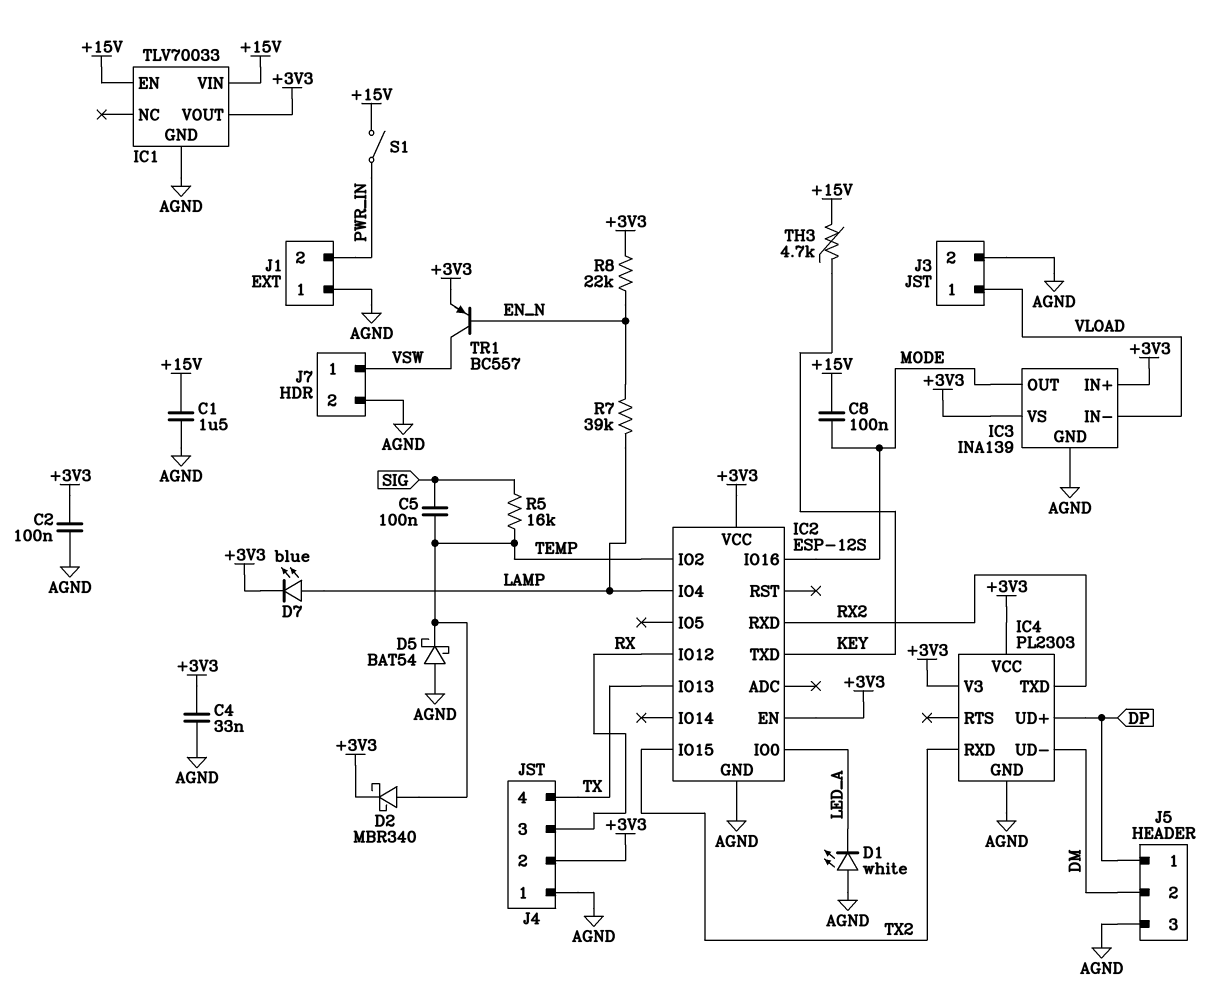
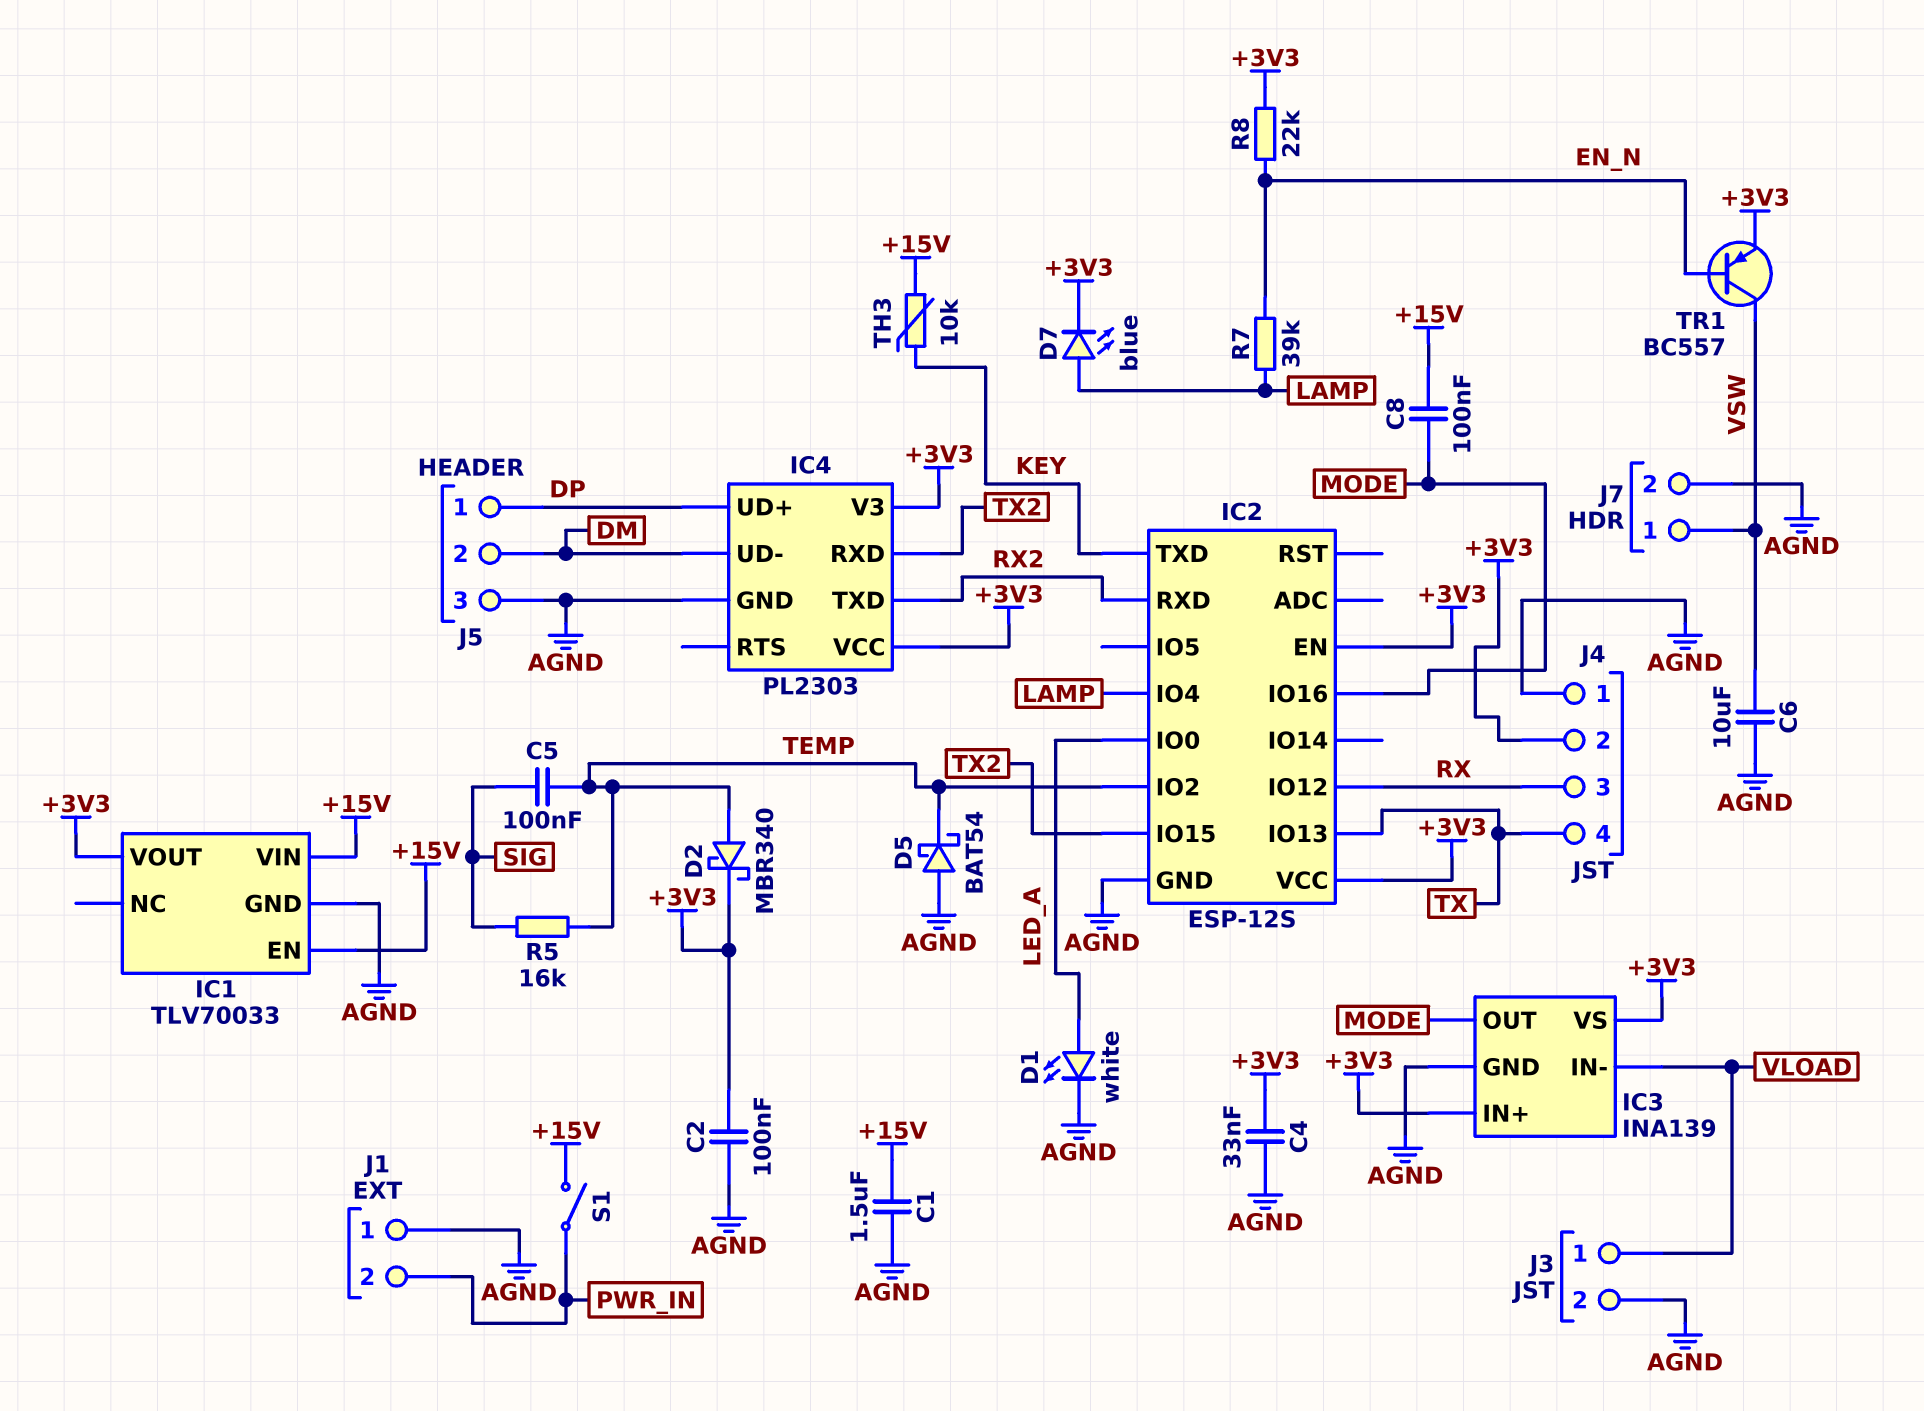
C6: none -> 10uF (AGND, VSW)
D1: LED white (A AGND, K LED_A) -> LED white (A LED_A, K AGND)
TH3: 4.7k (+15V, KEY) -> 10k (+15V, KEY)

